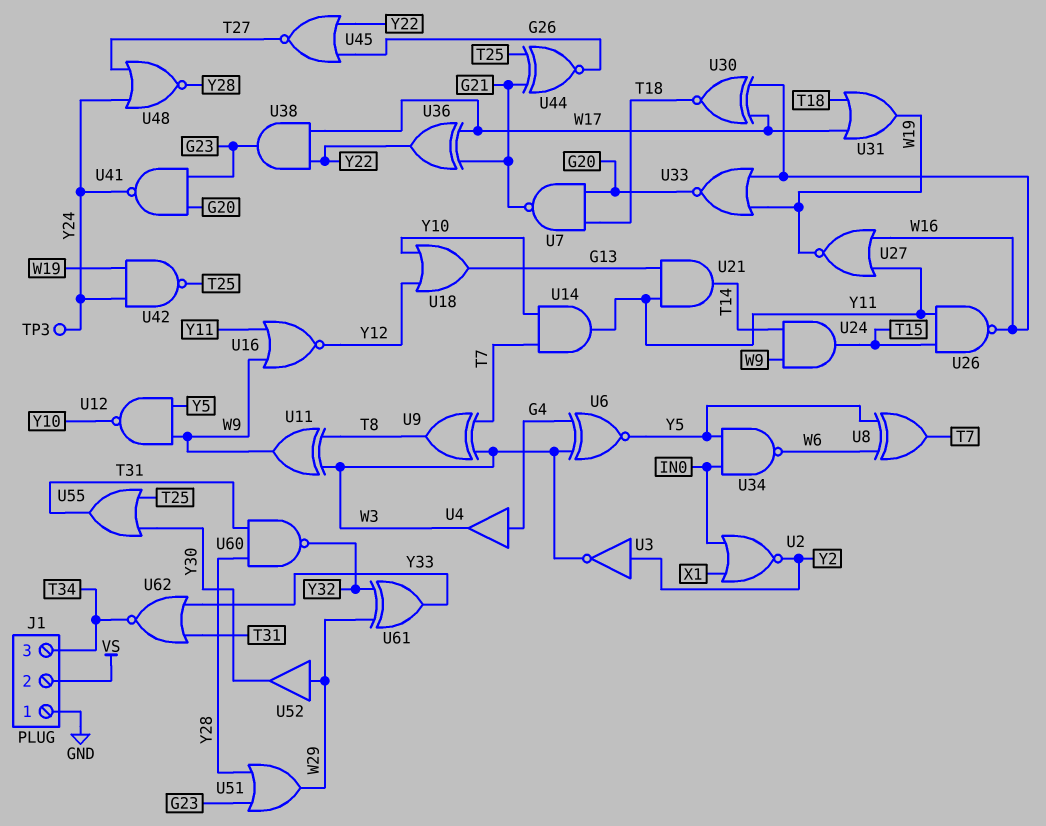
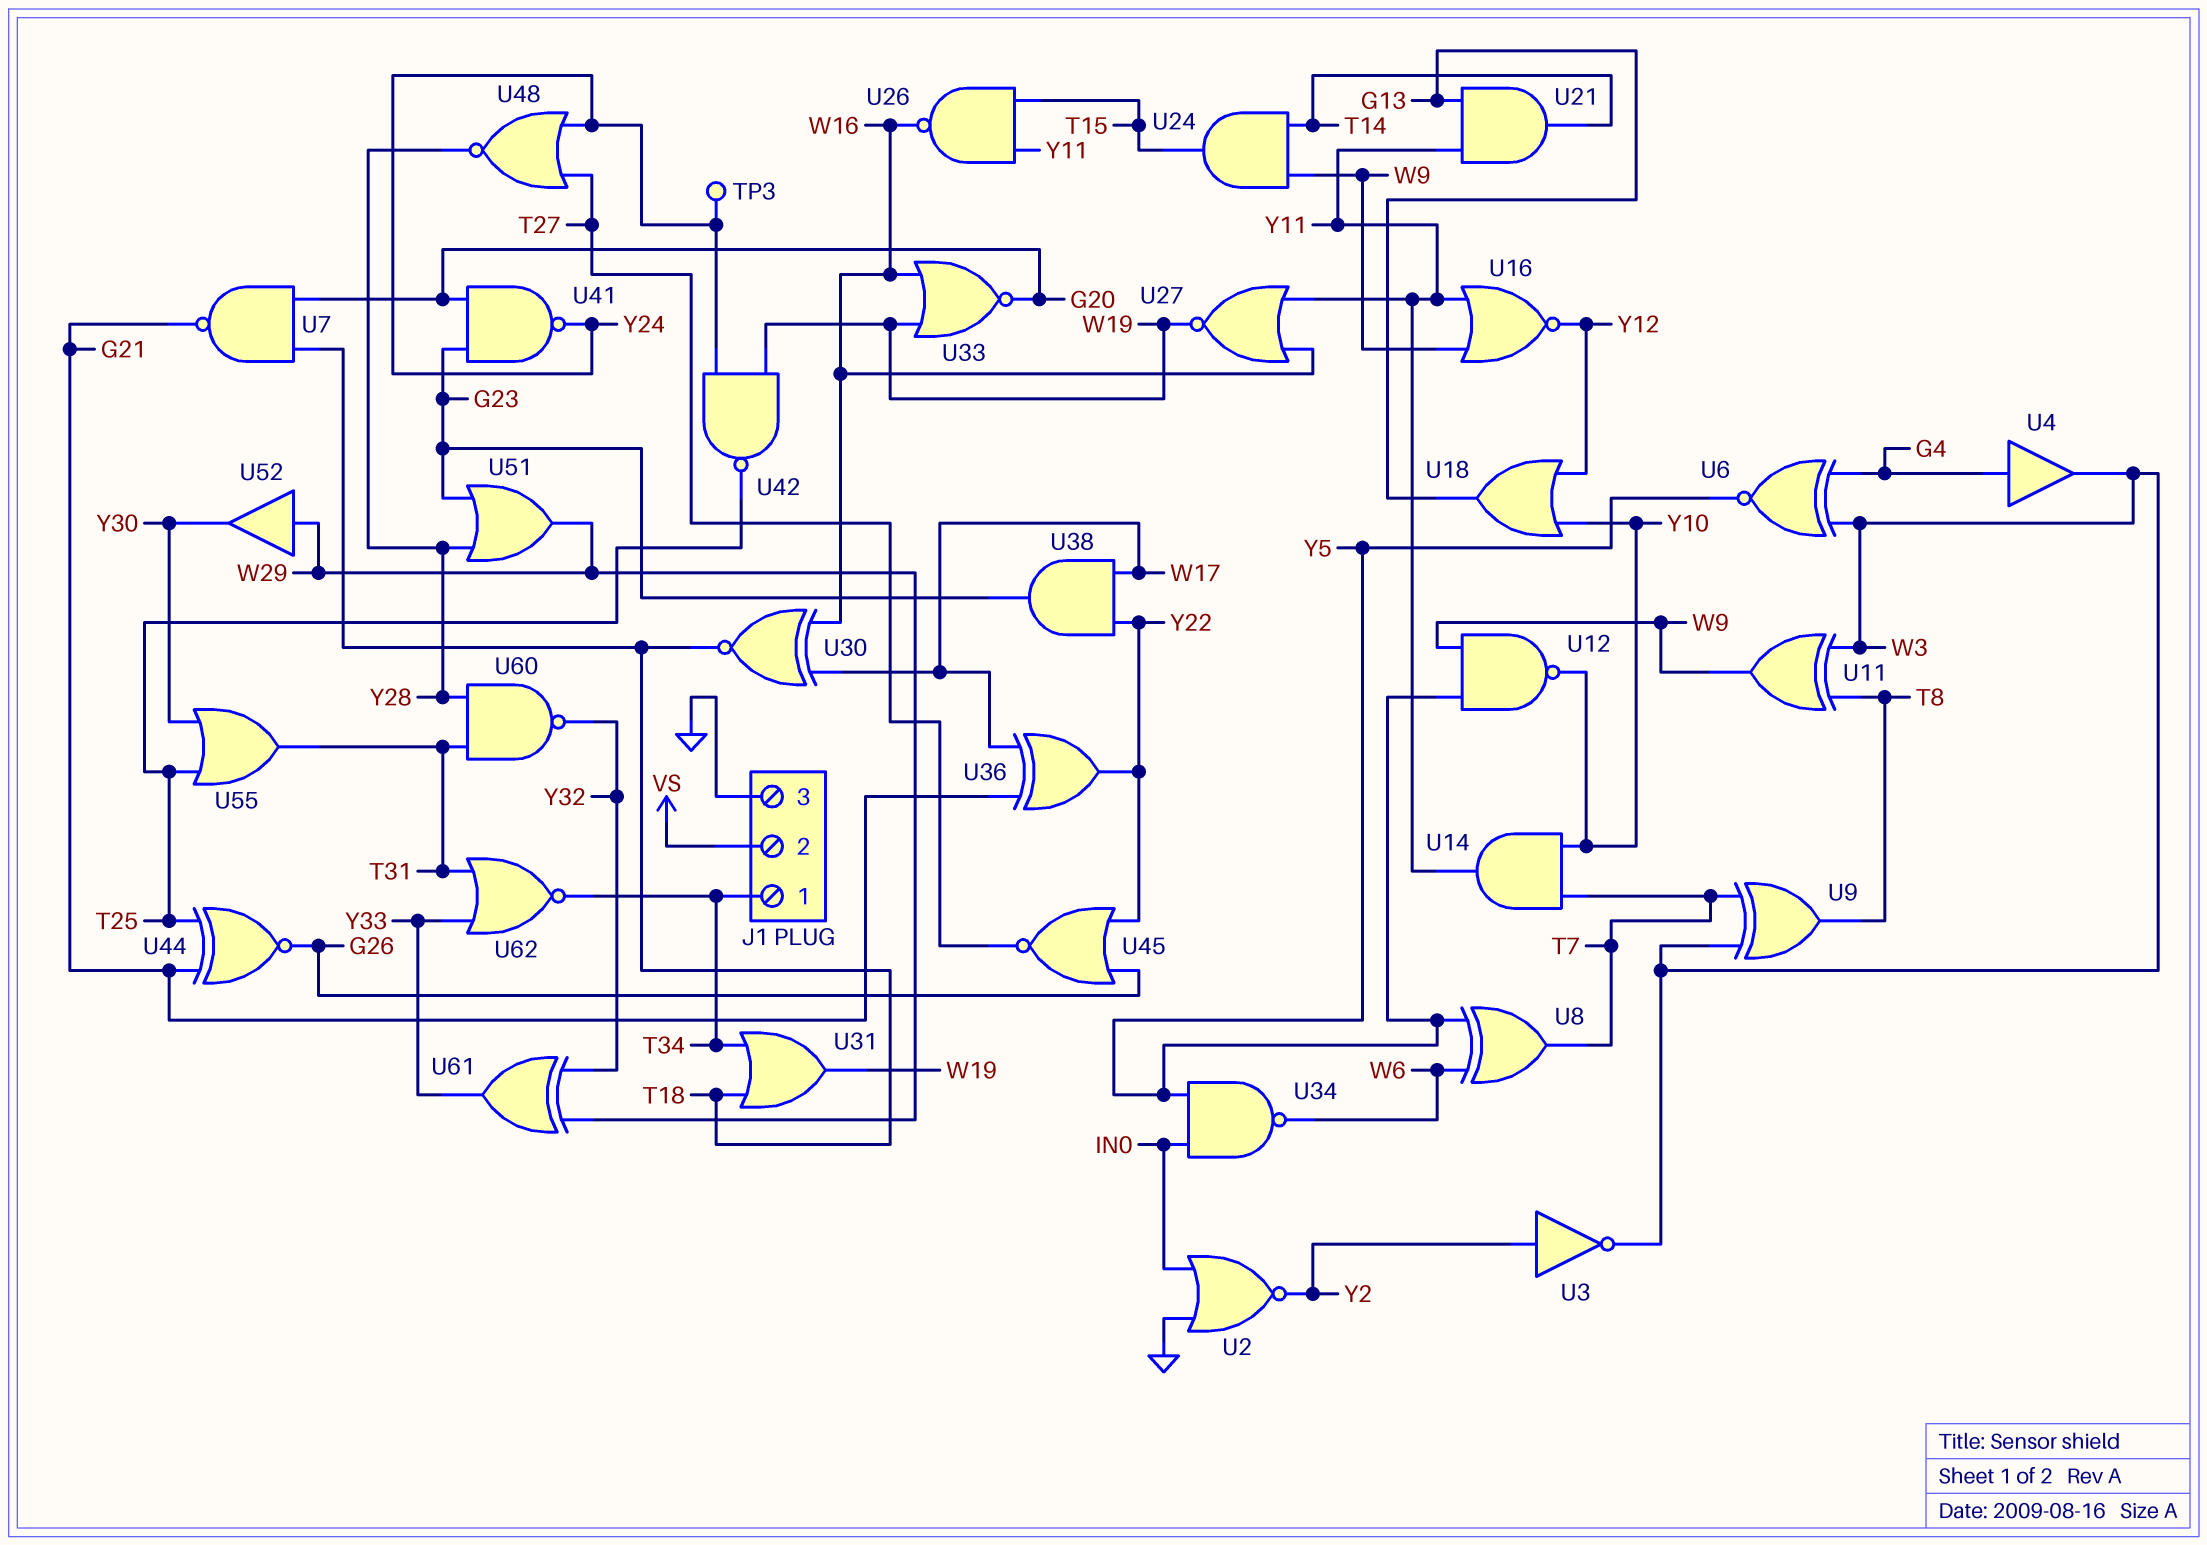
J1 pin 1: GND -> T34
J1 pin 3: T34 -> GND
U2: NOR (in IN0, in X1, out Y2) -> NOR (in GND, in IN0, out Y2)
U31: OR (in T18, in W17, out W19) -> OR (in T18, in T34, out W19)

